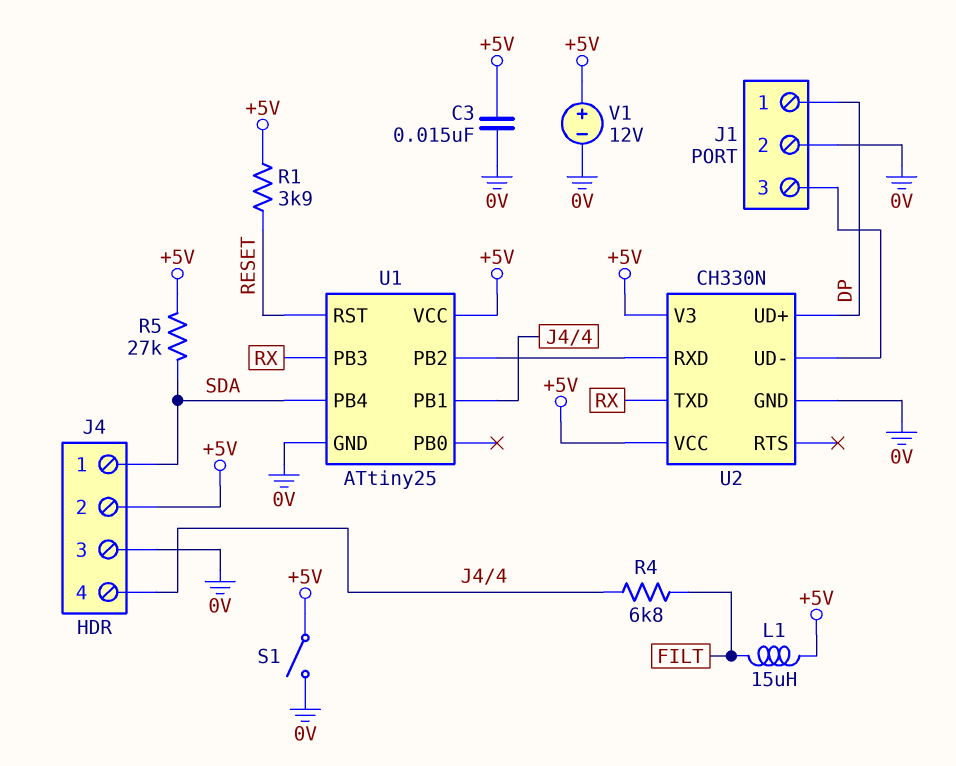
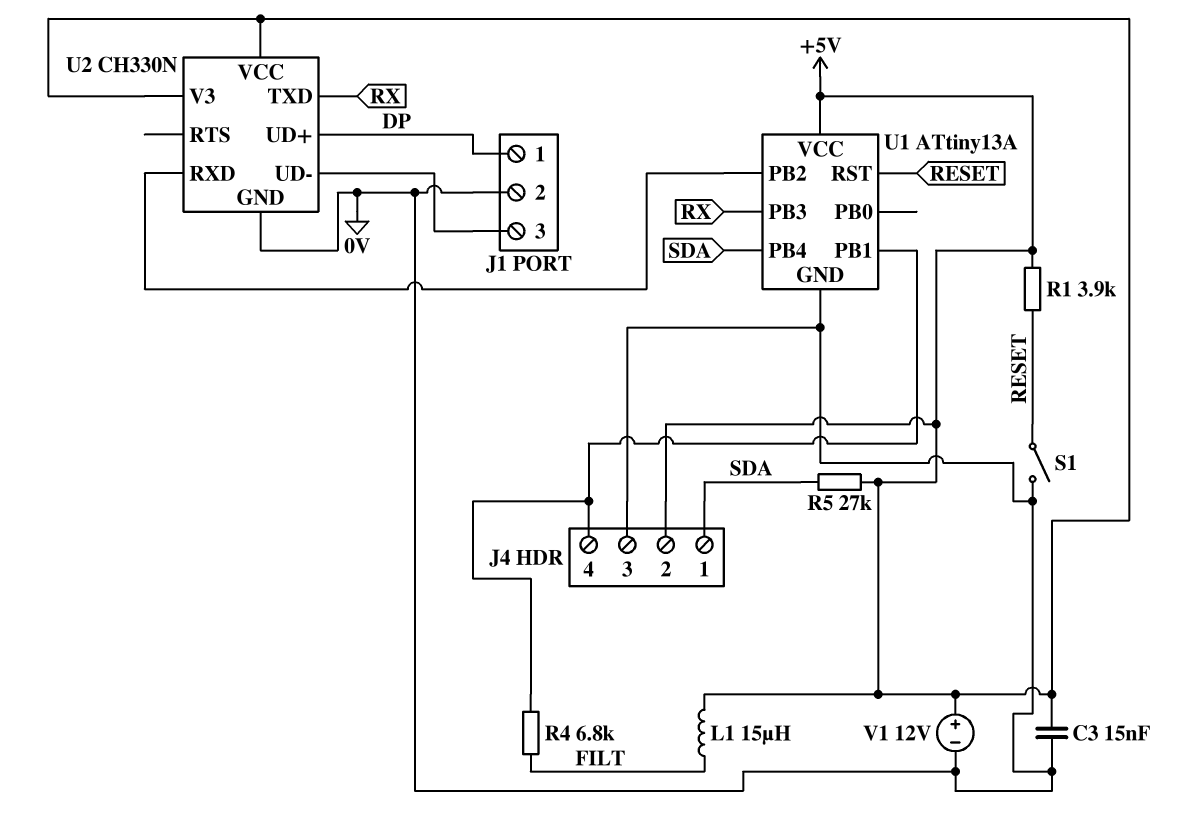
S1: switch (+5V, 0V) -> switch (0V, RESET)
U1: ATtiny25 -> ATtiny13A

